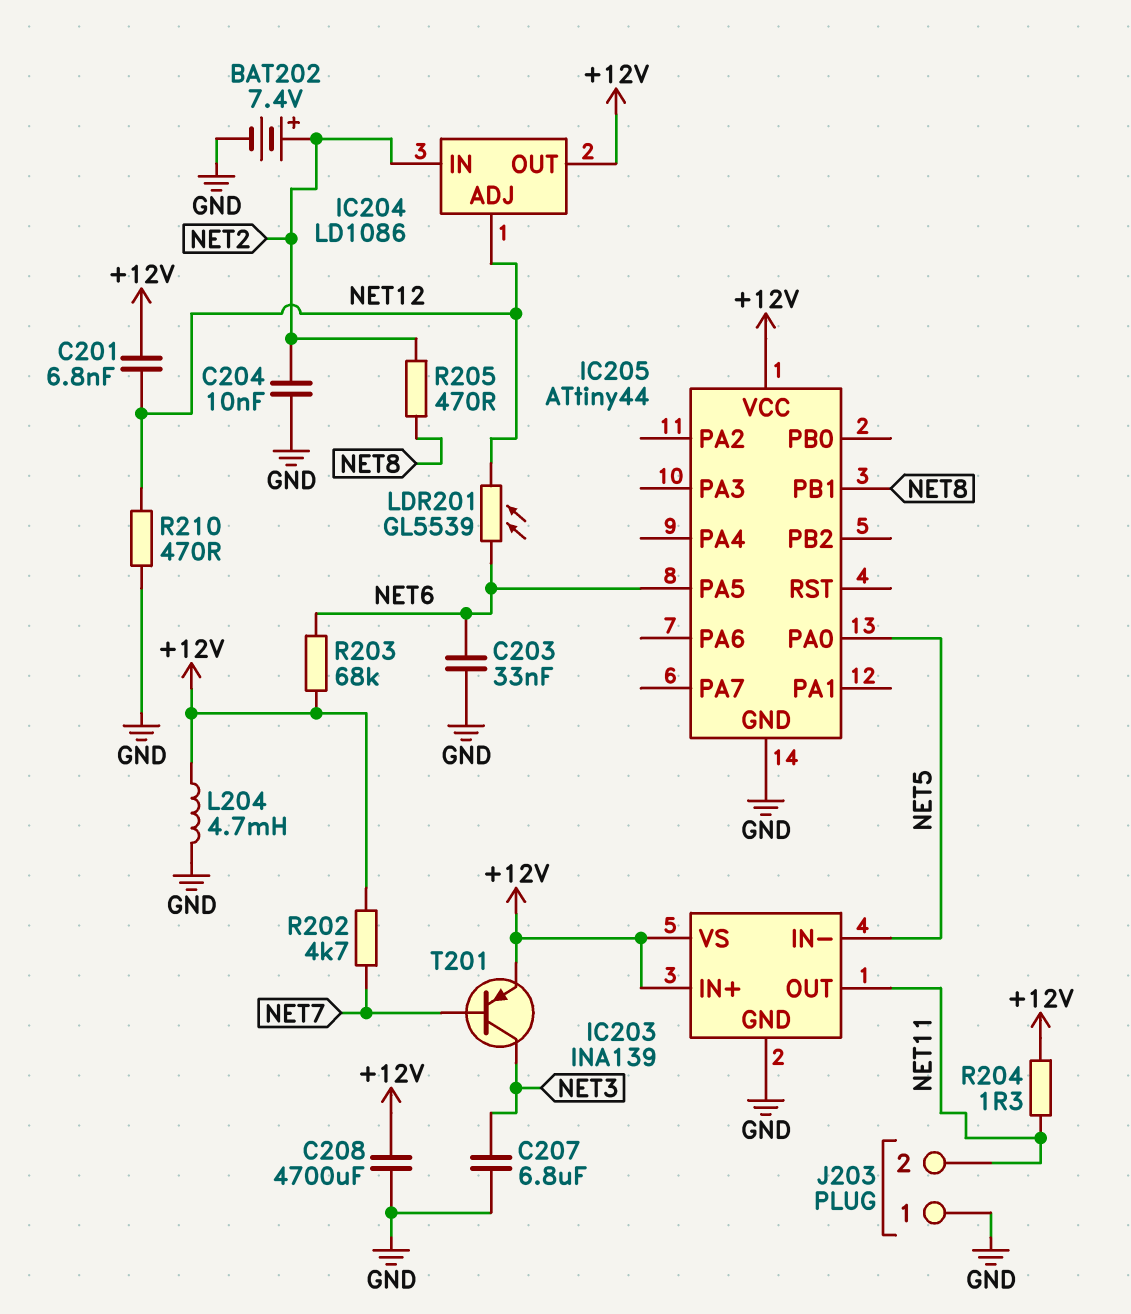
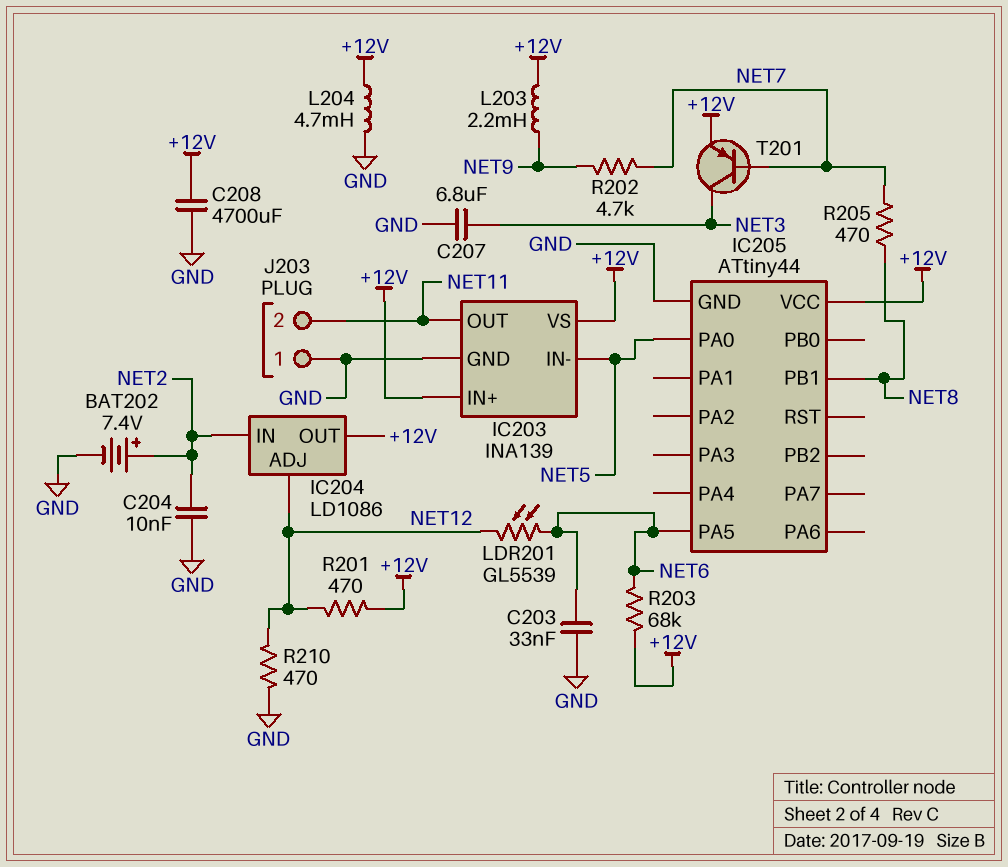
C201: 6.8nF (+12V, NET12) -> none
L203: none -> 2.2mH (+12V, NET9)
R201: none -> 470 (+12V, NET12)
R202: 4.7k (+12V, NET7) -> 4.7k (NET7, NET9)
R204: 1.3 (+12V, NET11) -> none
R205: 470 (NET2, NET8) -> 470 (NET7, NET8)

